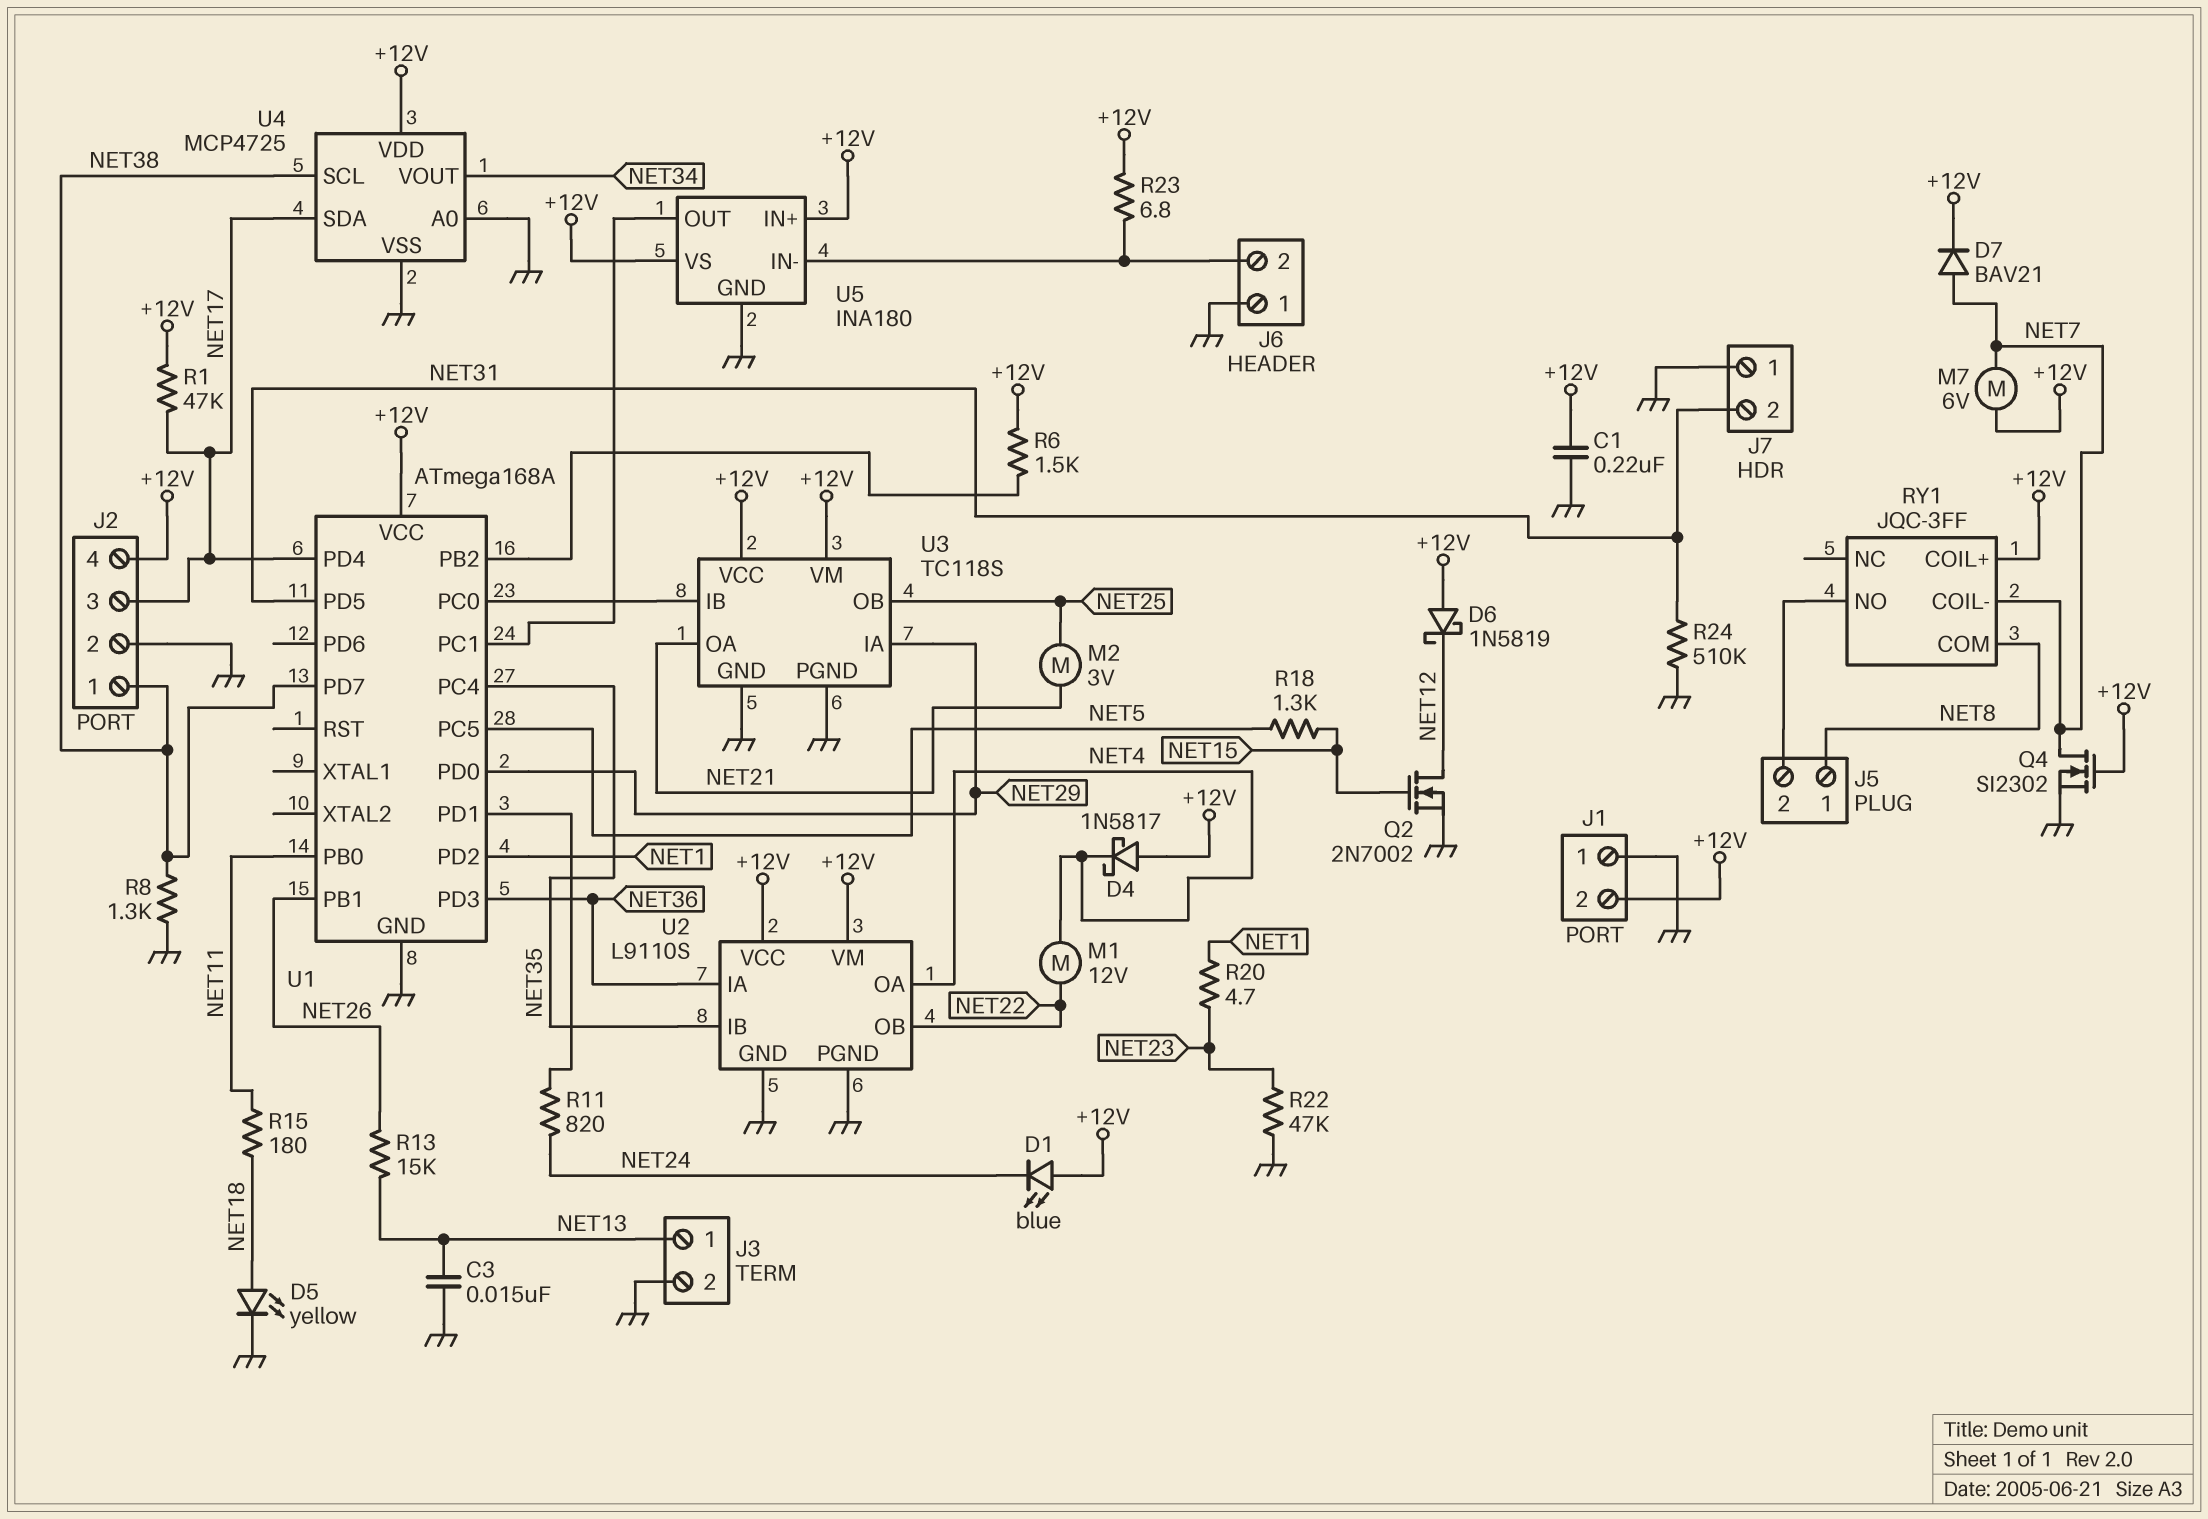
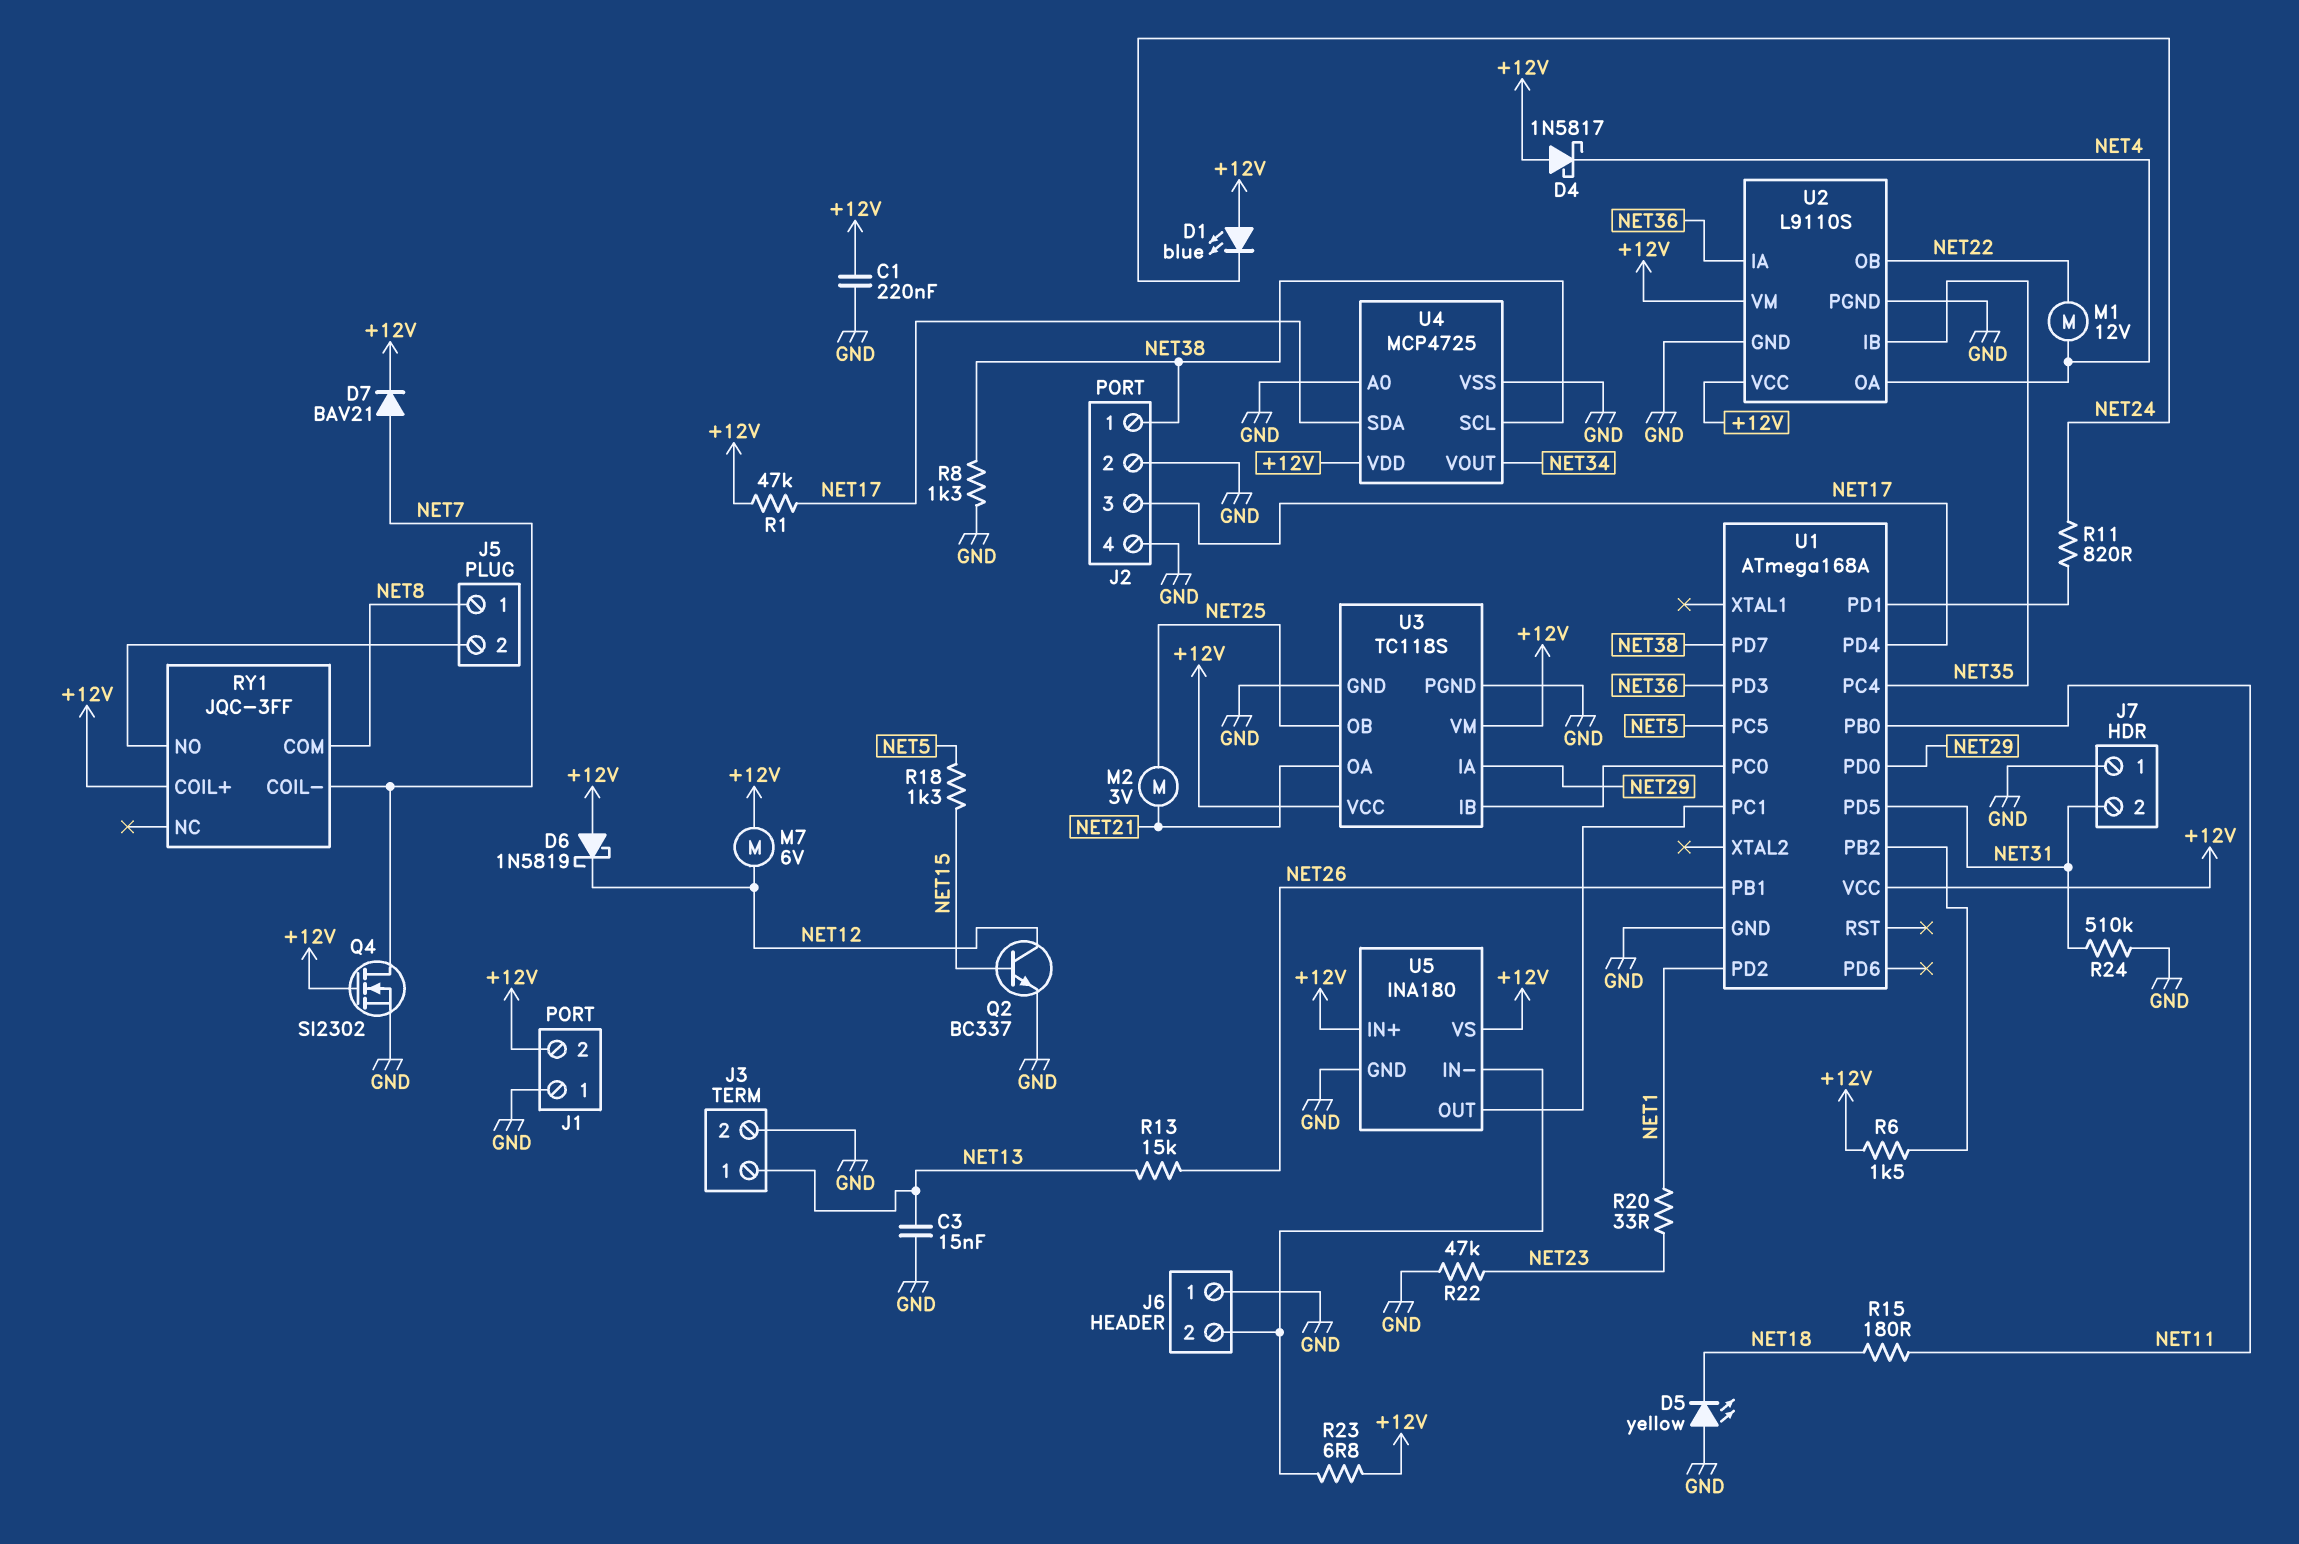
D5: LED yellow (A NET18, K GND) -> LED yellow (A GND, K NET18)
J2 pin 4: +12V -> GND
M7: motor 6V (+12V, NET7) -> motor 6V (+12V, NET12)
Q2: NMOS 2N7002 (G NET15, D NET12, S GND) -> NPN BC337 (B NET15, C NET12, E GND)
R20: 4.7 (NET1, NET23) -> 33 (NET1, NET23)

